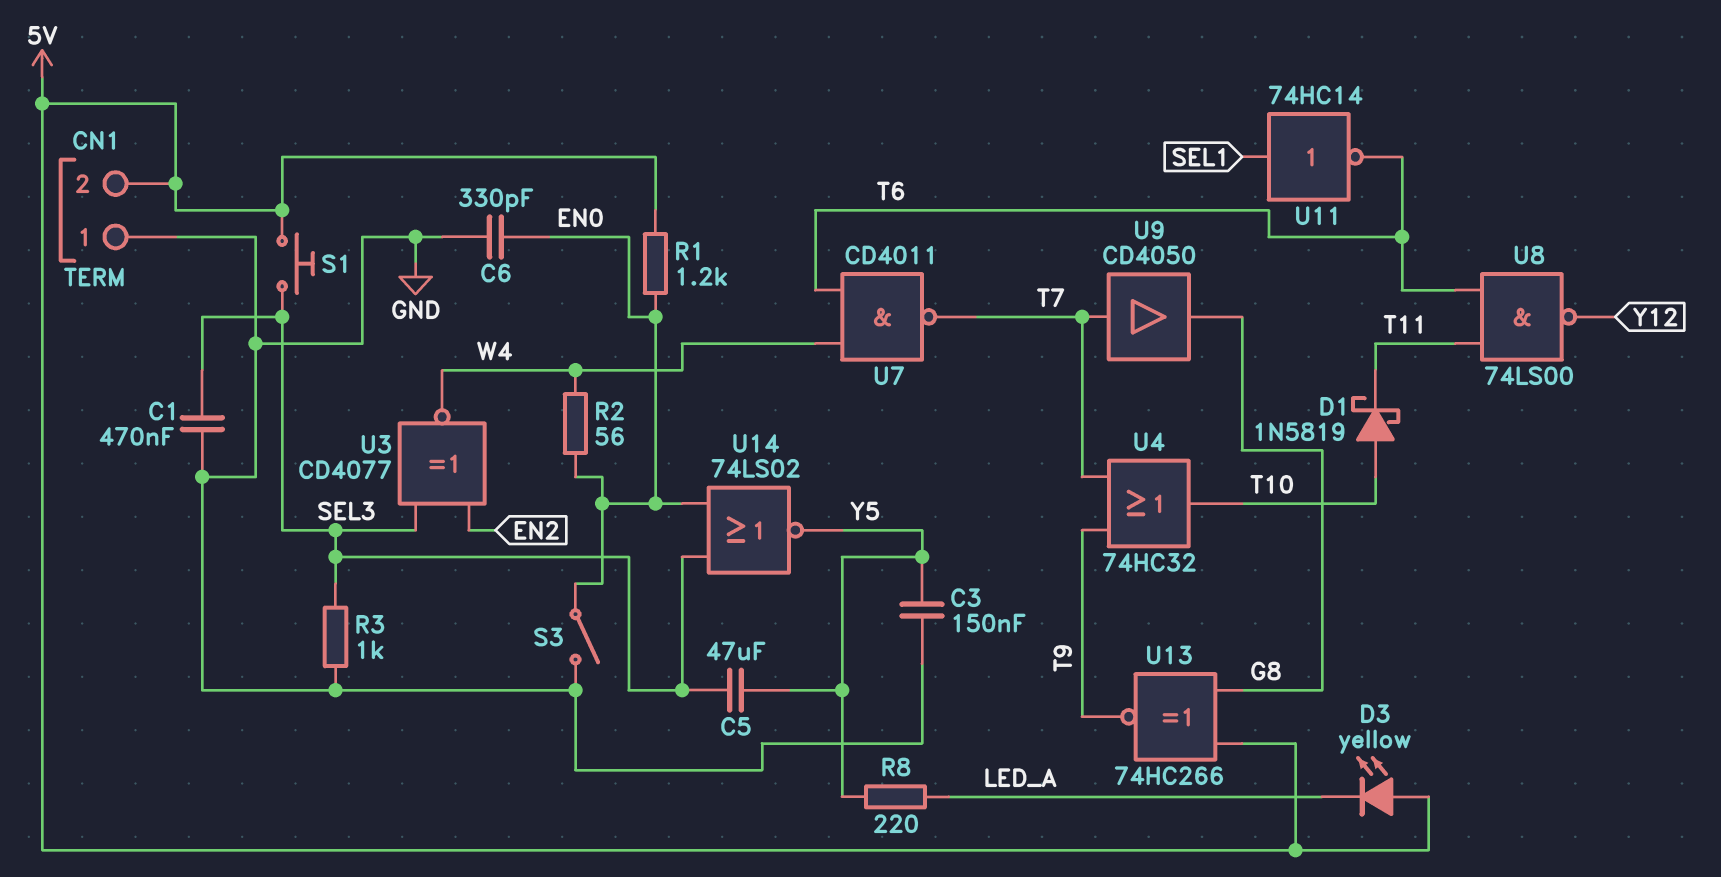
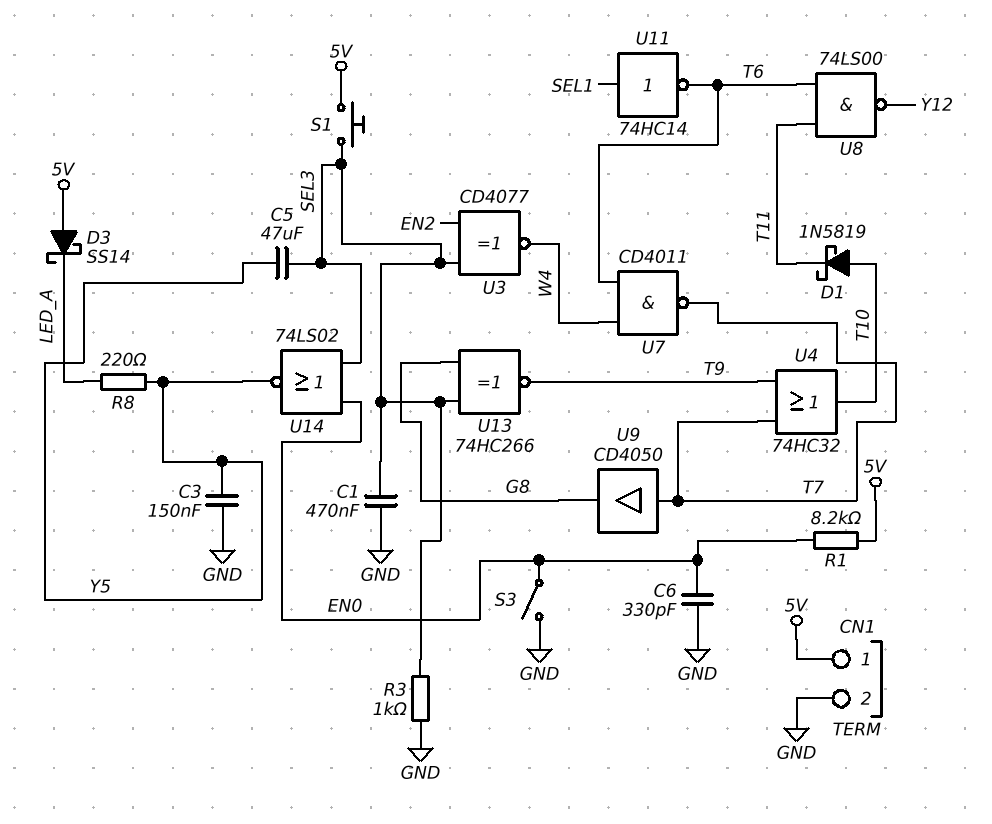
CN1 pin 1: GND -> 5V
CN1 pin 2: 5V -> GND
D3: LED yellow (A 5V, K LED_A) -> schottky SS14 (A 5V, K LED_A)
R1: 1.2k (5V, EN0) -> 8.2k (5V, EN0)
R2: 56 (EN0, W4) -> none
U13: XNOR 74HC266 (in 5V, in G8, out T9) -> XNOR 74HC266 (in G8, in SEL3, out T9)

